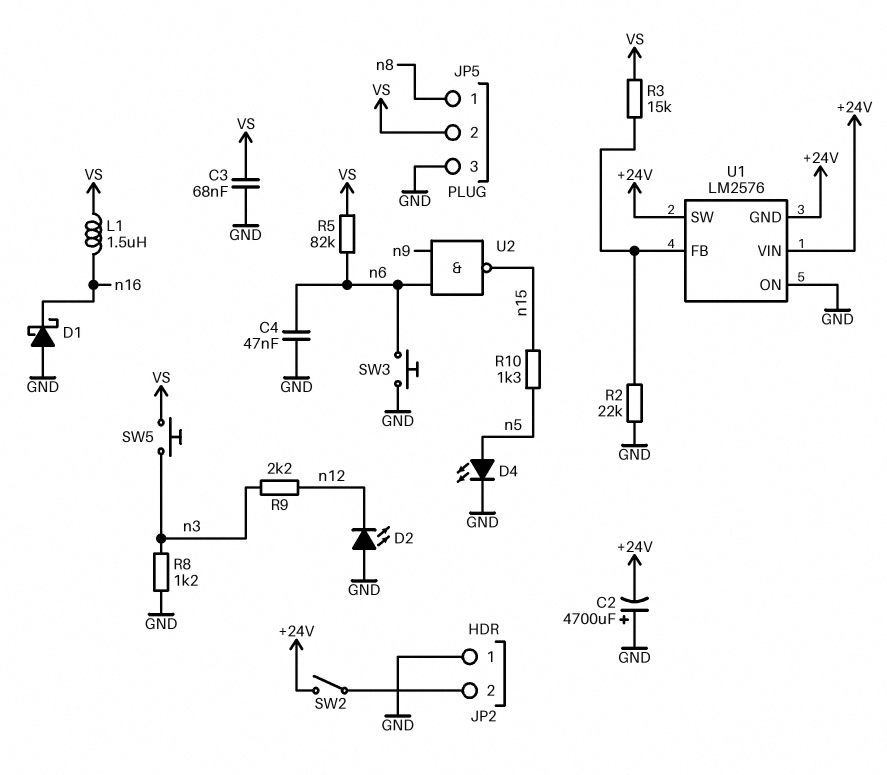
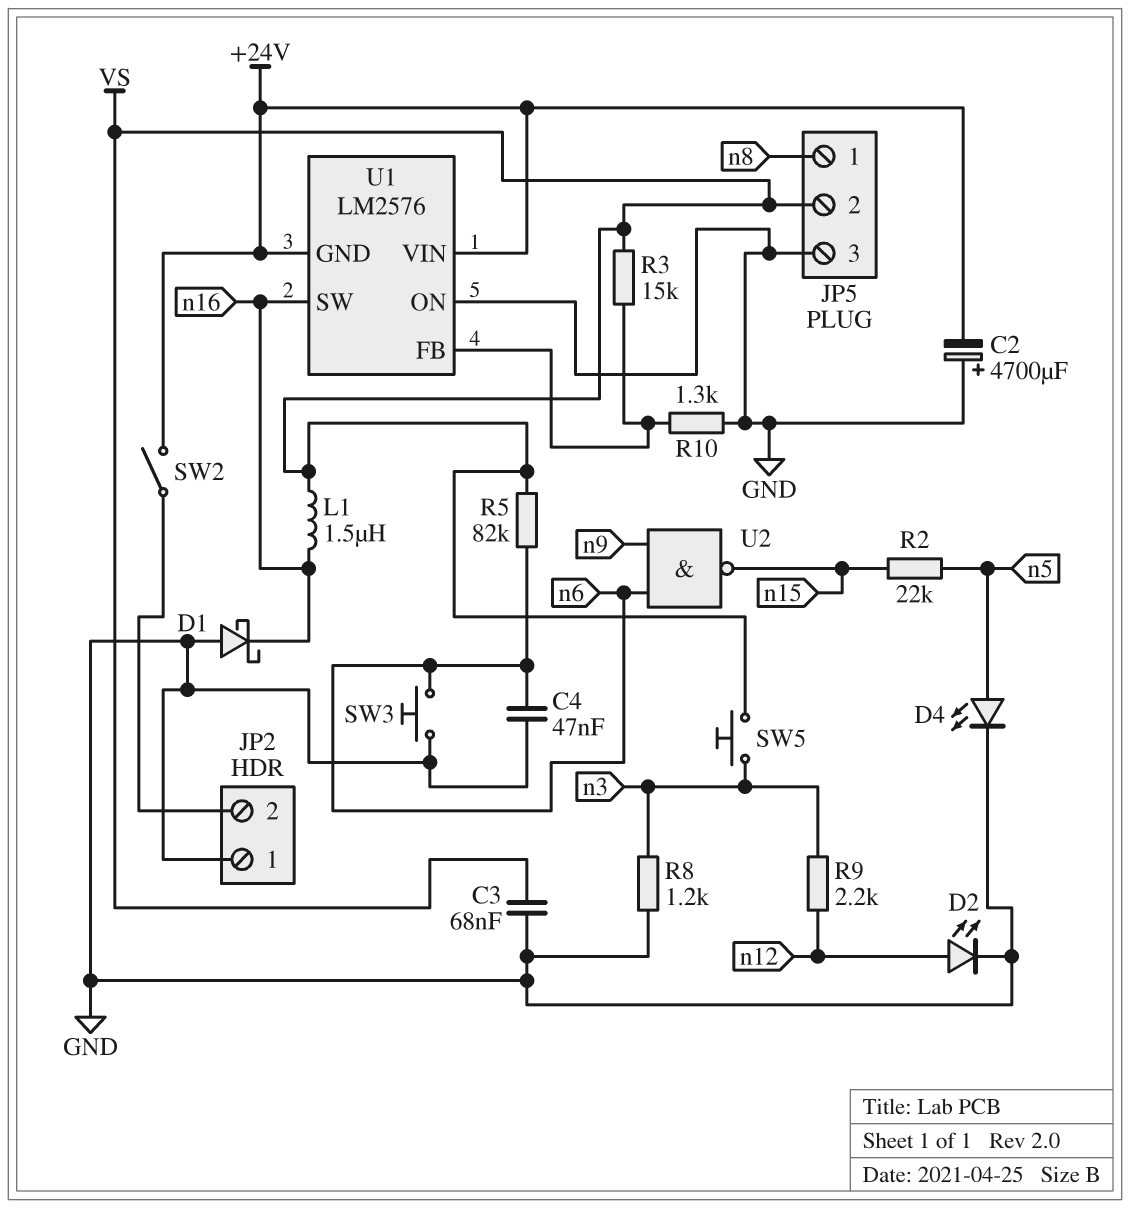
D2: LED (A GND, K n12) -> LED (A n12, K GND)
R2: 22k (GND, U1/FB) -> 22k (n5, n15)
R10: 1.3k (n5, n15) -> 1.3k (GND, U1/FB)
U1 pin SW: +24V -> n16

